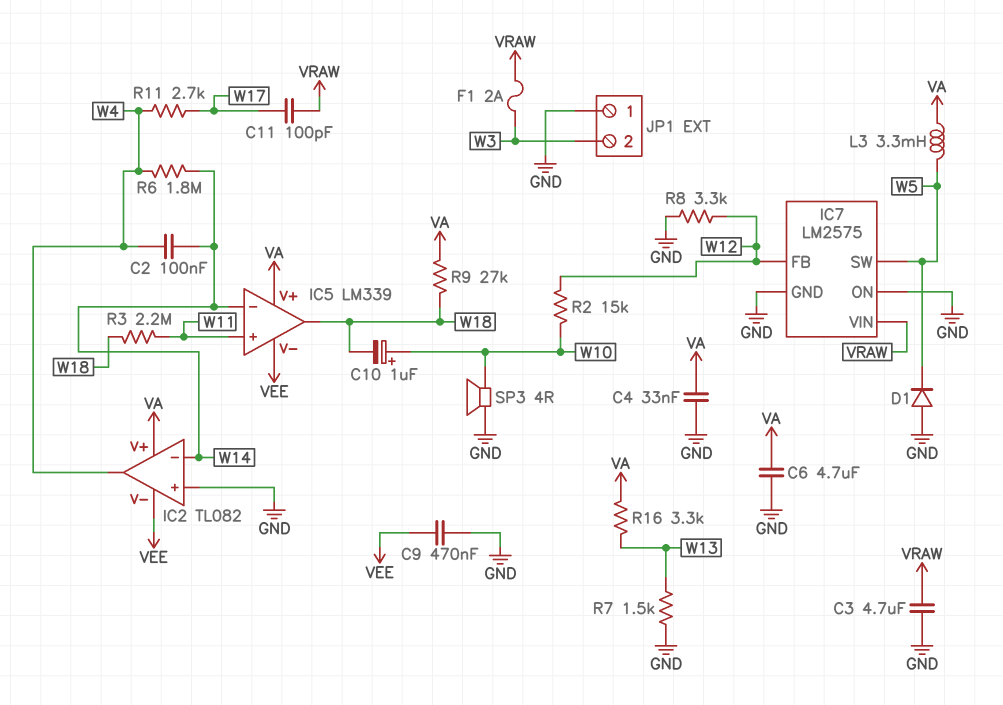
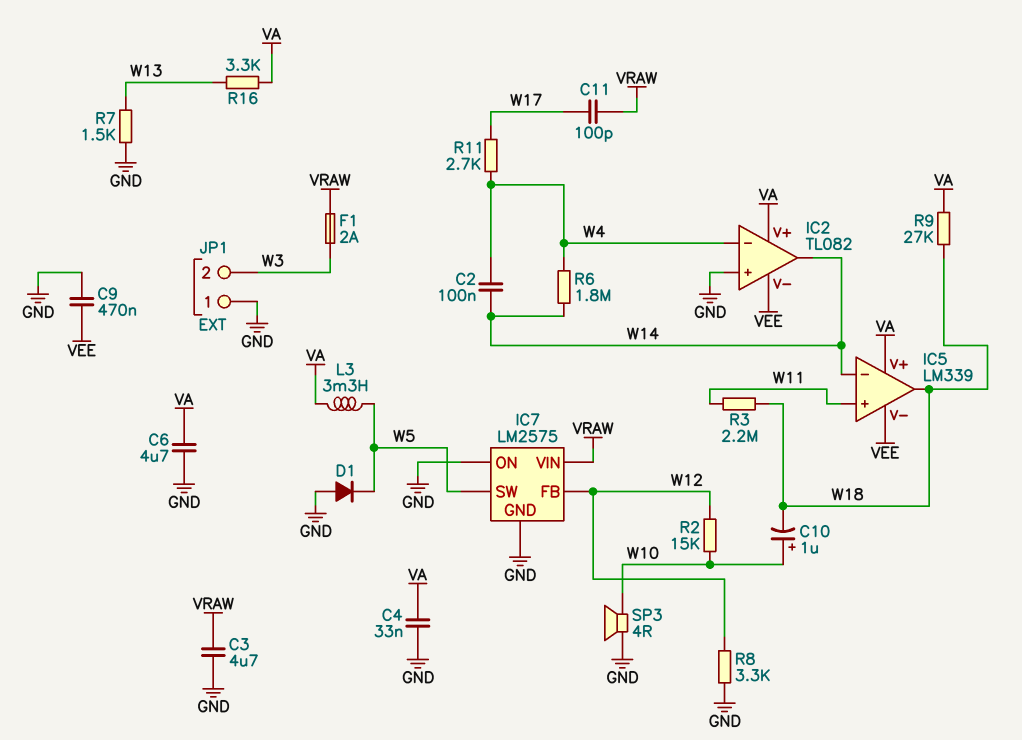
IC2 pin in-: W14 -> W4
IC2 pin out: W4 -> W14

